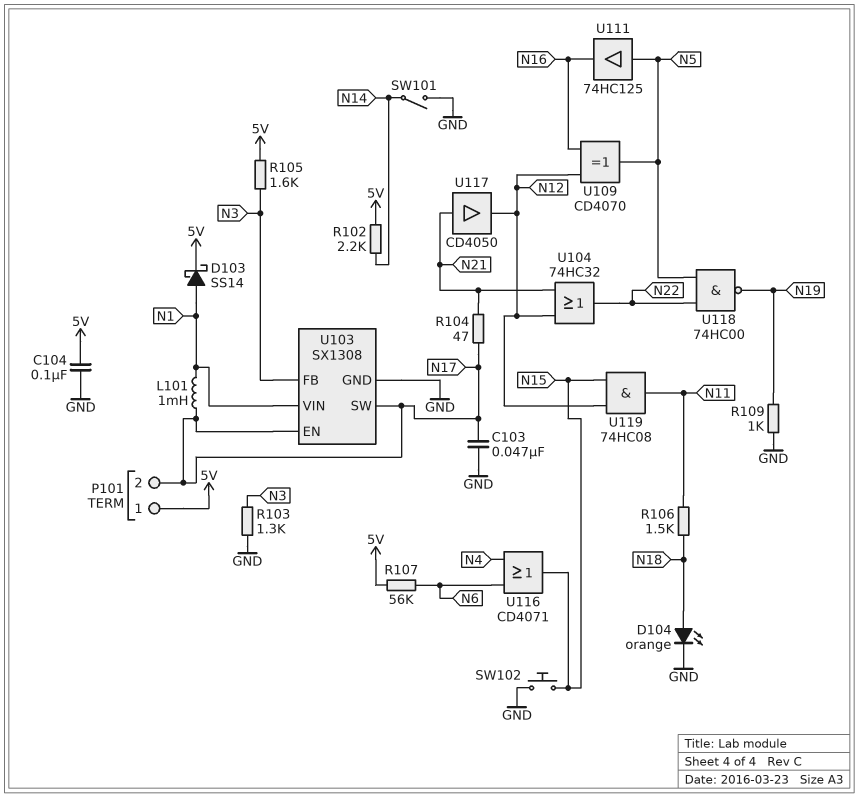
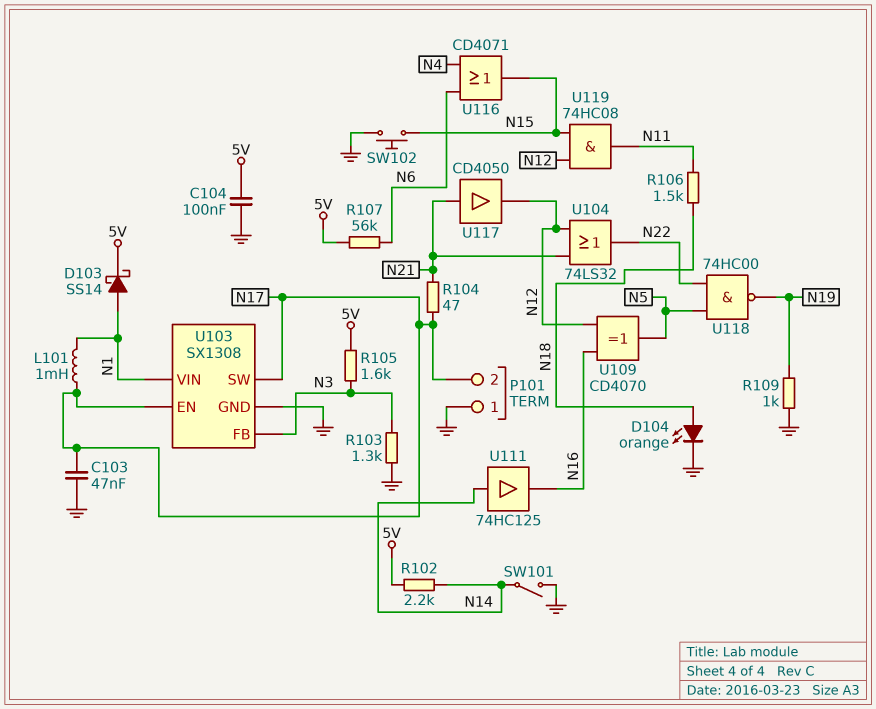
P101 pin 1: 5V -> GND
U104: OR 74HC32 (in N12, in N21, out N22) -> OR 74LS32 (in N12, in N21, out N22)
U111: buffer 74HC125 (in N5, out N16) -> buffer 74HC125 (in N14, out N16)

